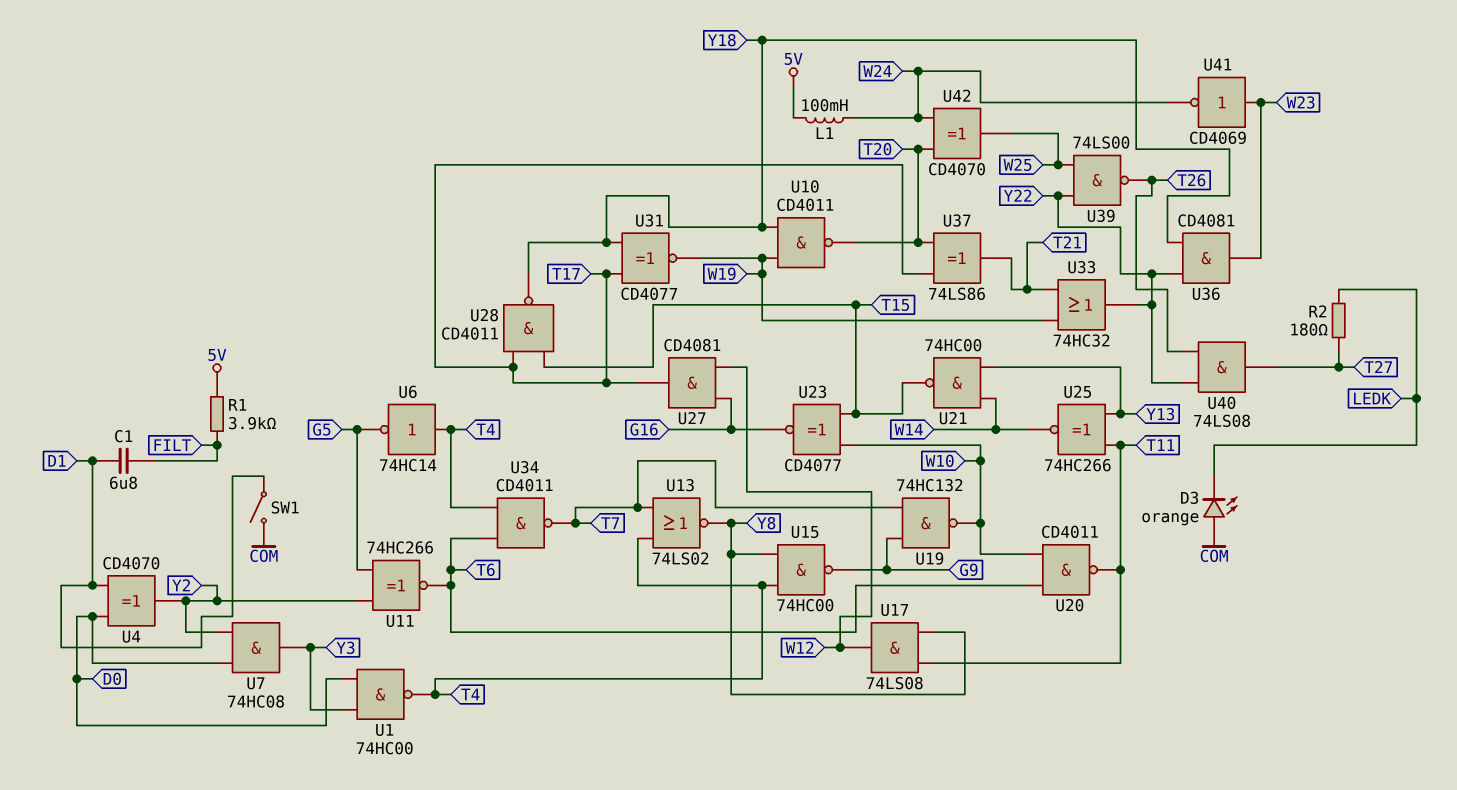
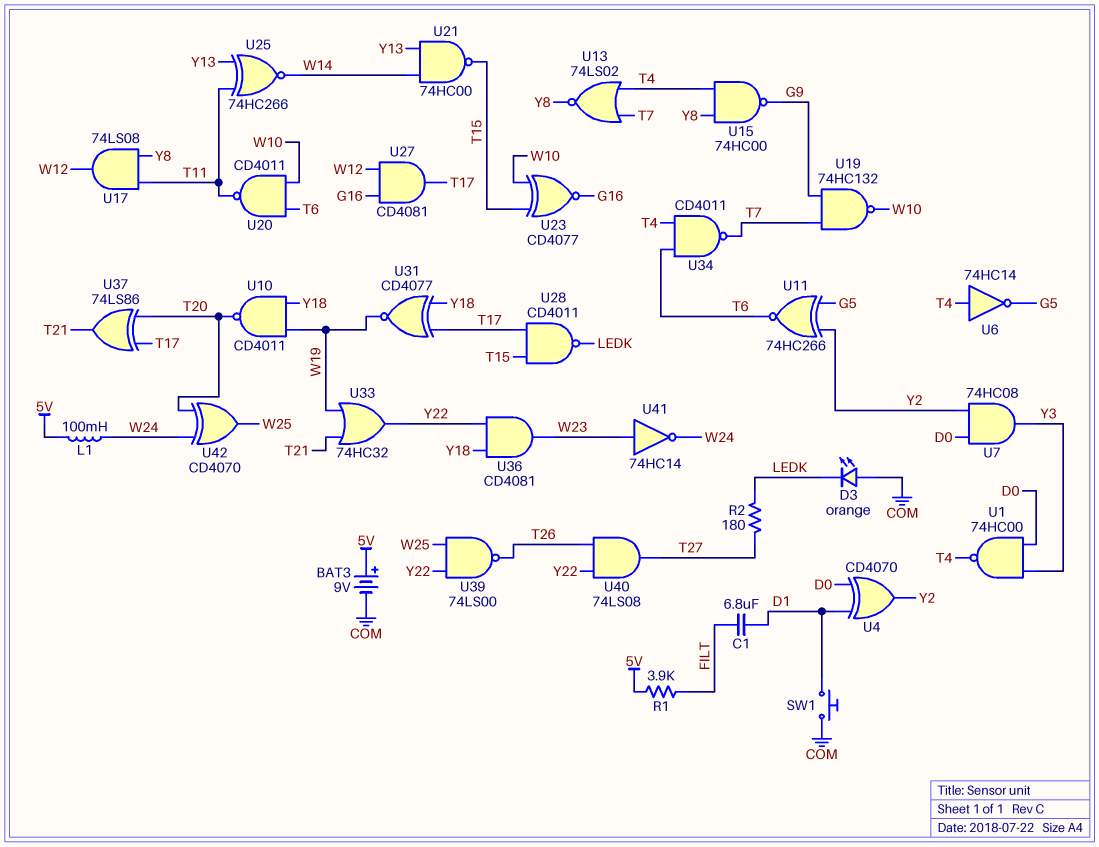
BAT3: none -> 9V (plus 5V, minus COM)
SW1: switch (COM, D1) -> button (COM, D1)
U28: NAND CD4011 (in T15, in T17, out Y18) -> NAND CD4011 (in T15, in T17, out LEDK)
U41: NOT CD4069 (in W23, out W24) -> NOT 74HC14 (in W23, out W24)

